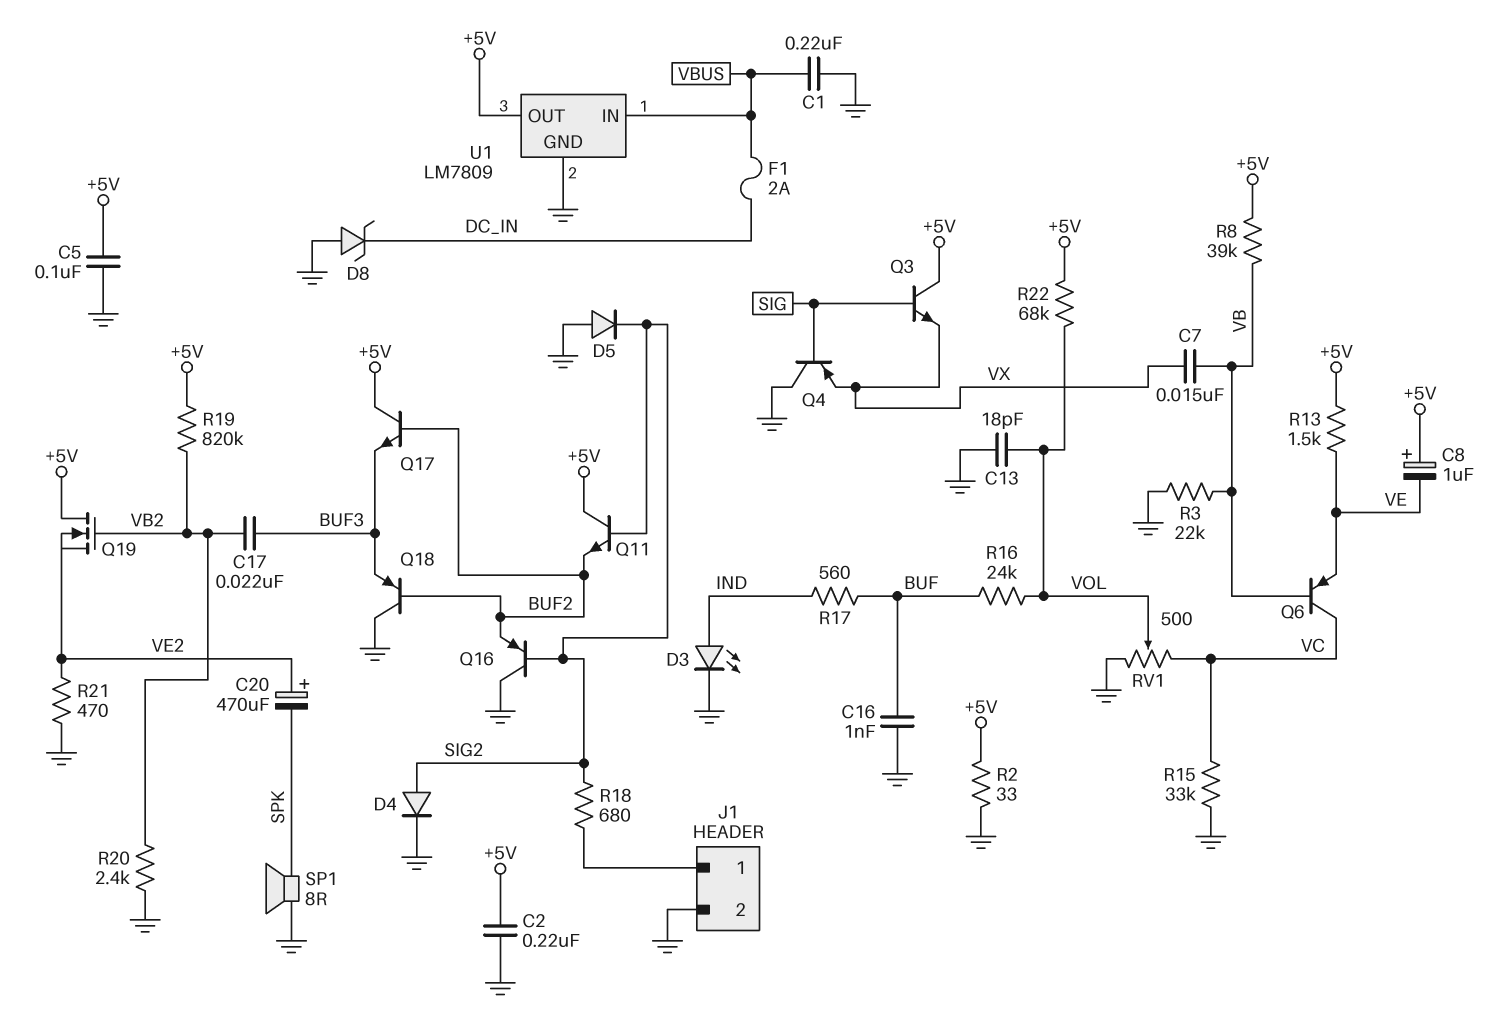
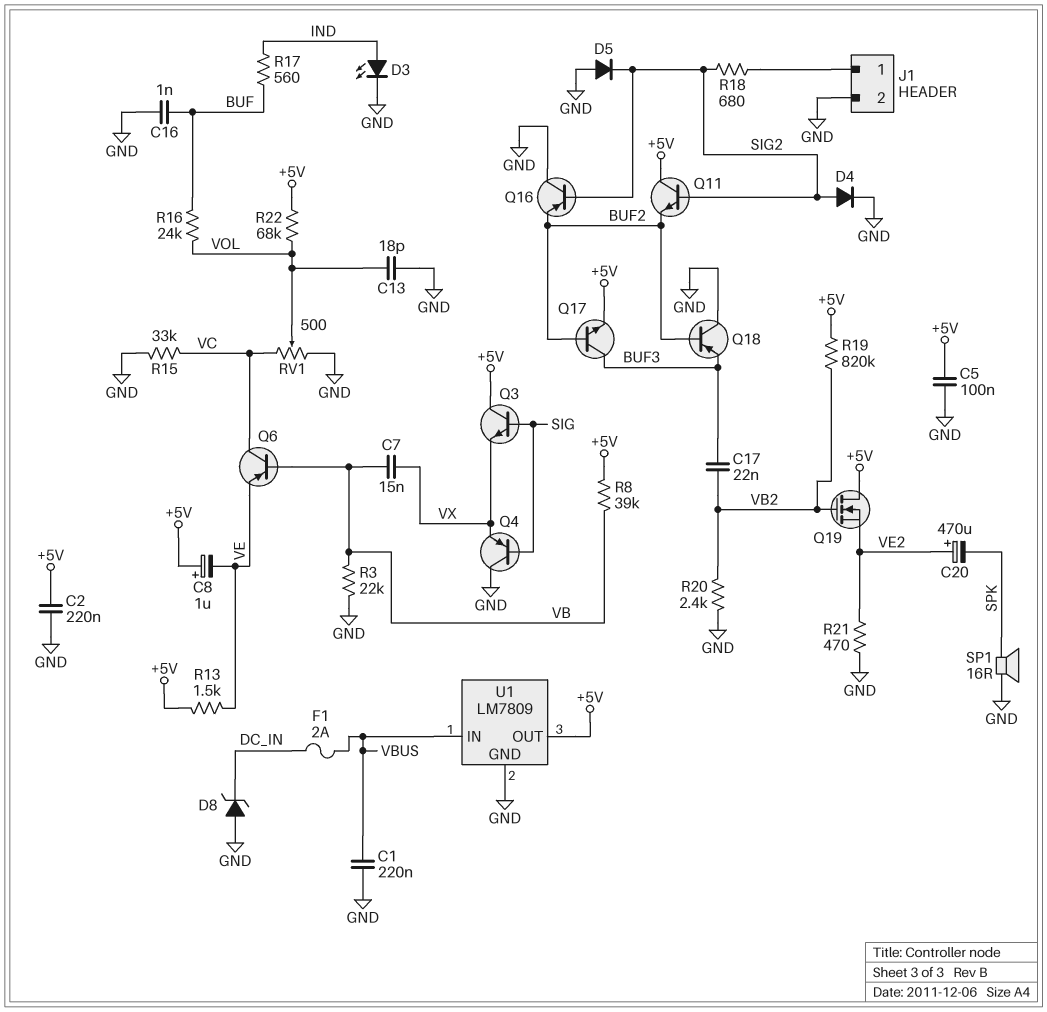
Q17: NPN (B BUF2, C +5V, E BUF3) -> NPN (B BUF2, C BUF3, E +5V)
R2: 33 (+5V, GND) -> none
SP1: speaker 8R (GND, SPK) -> speaker 16R (GND, SPK)

